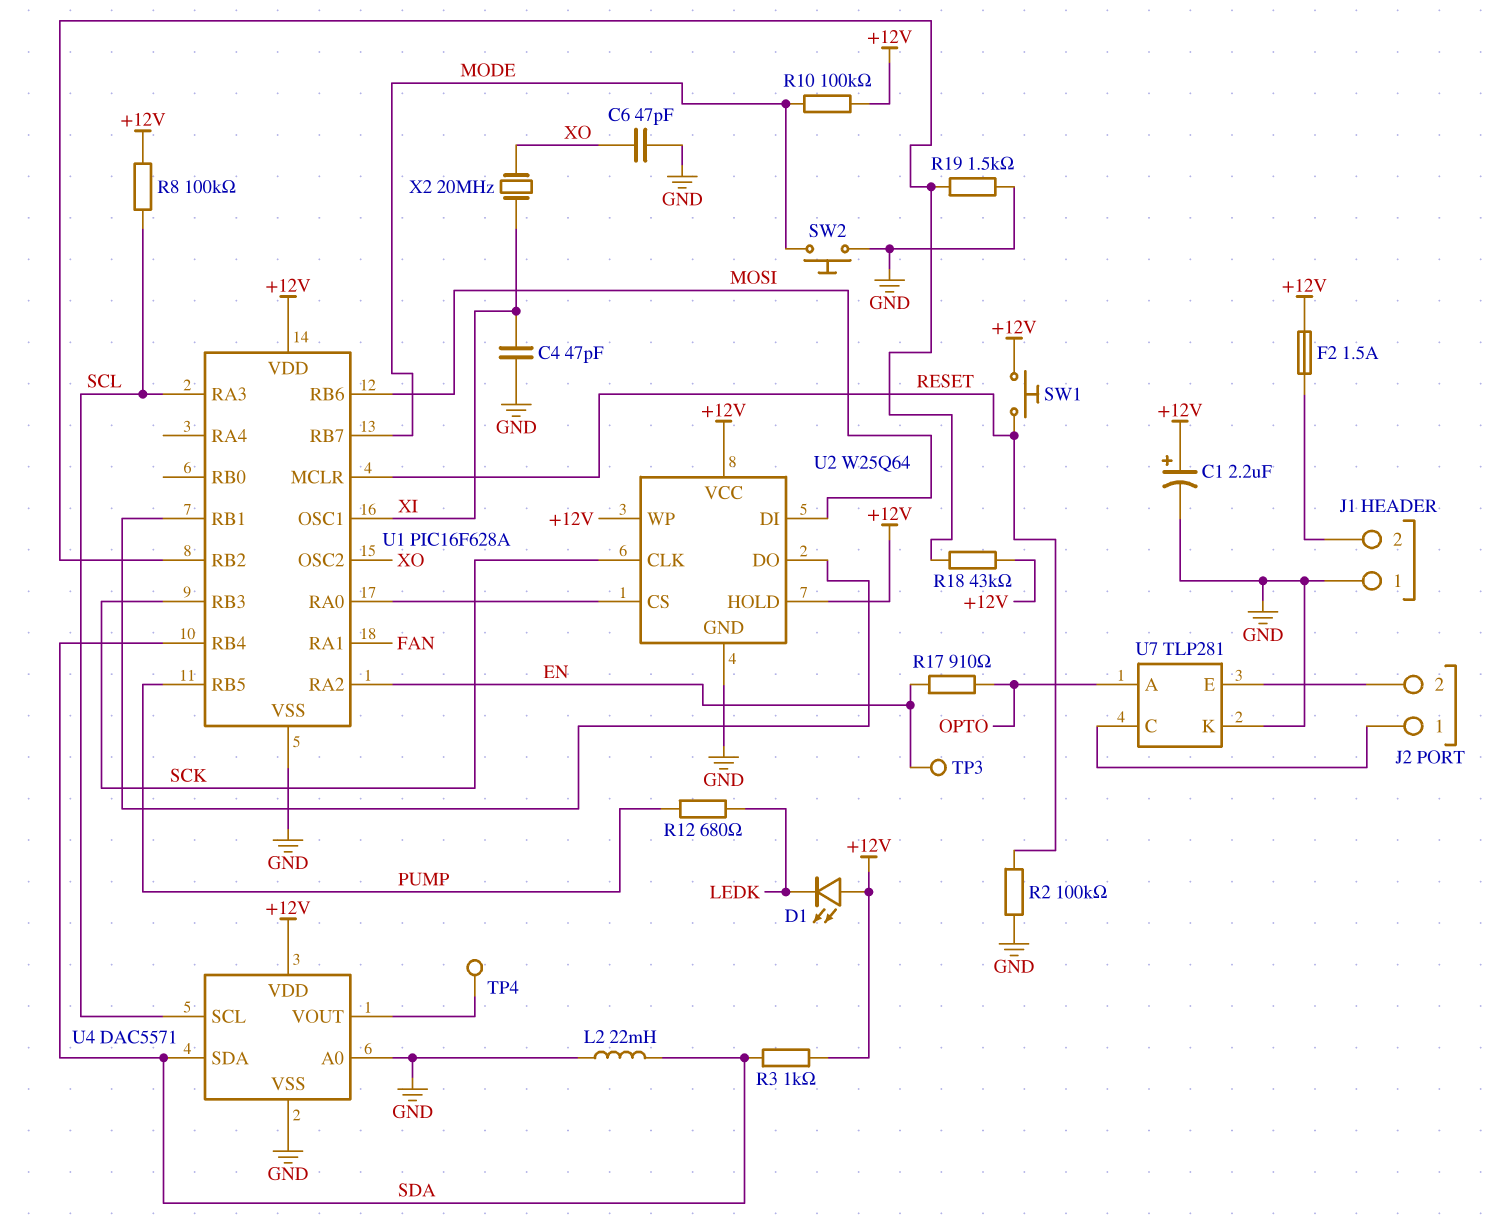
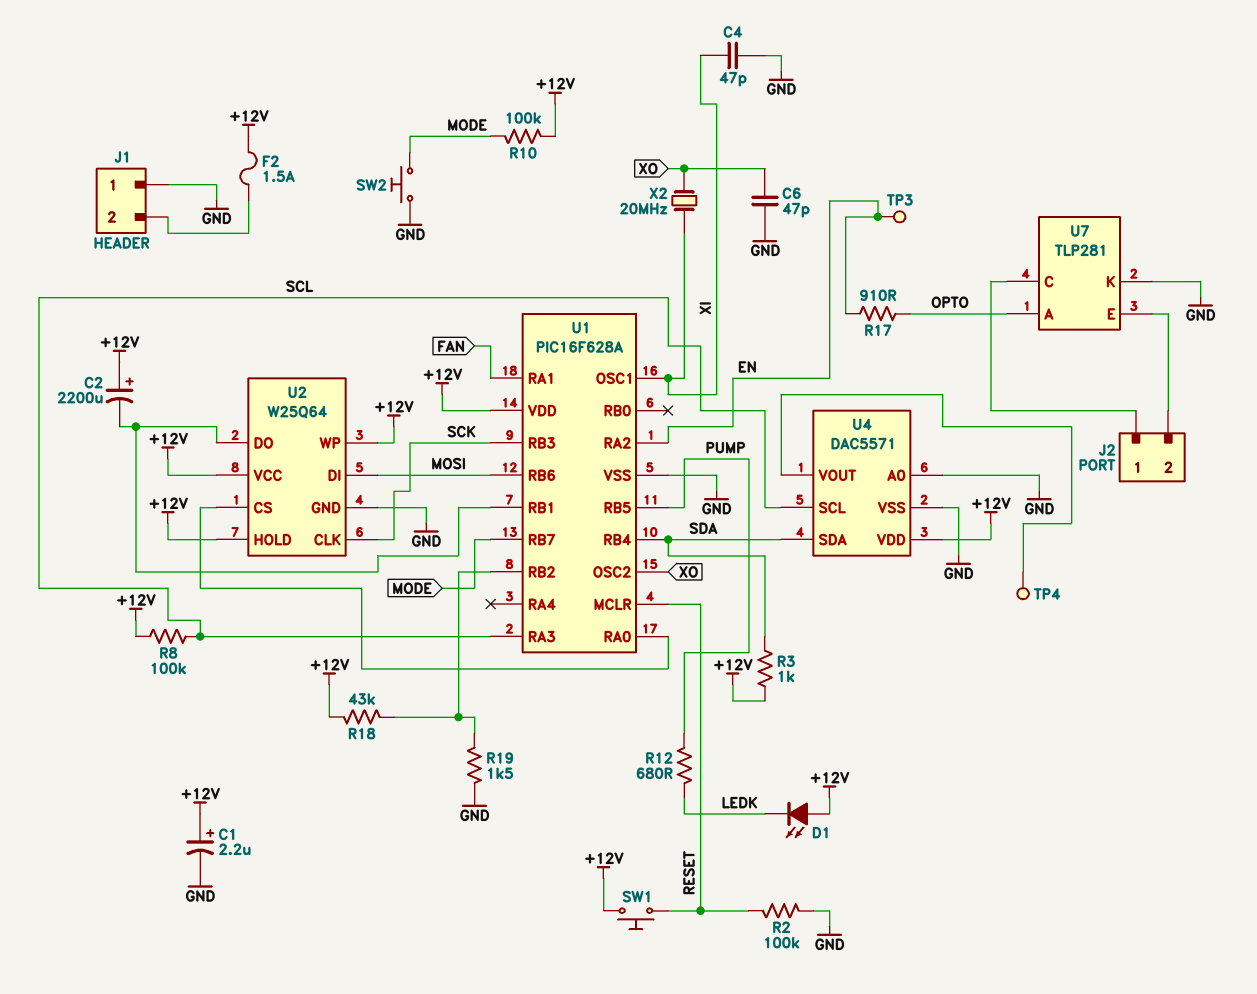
C2: none -> 2200uF (plus +12V, minus U1/RB1)
L2: 22mH (GND, SDA) -> none

